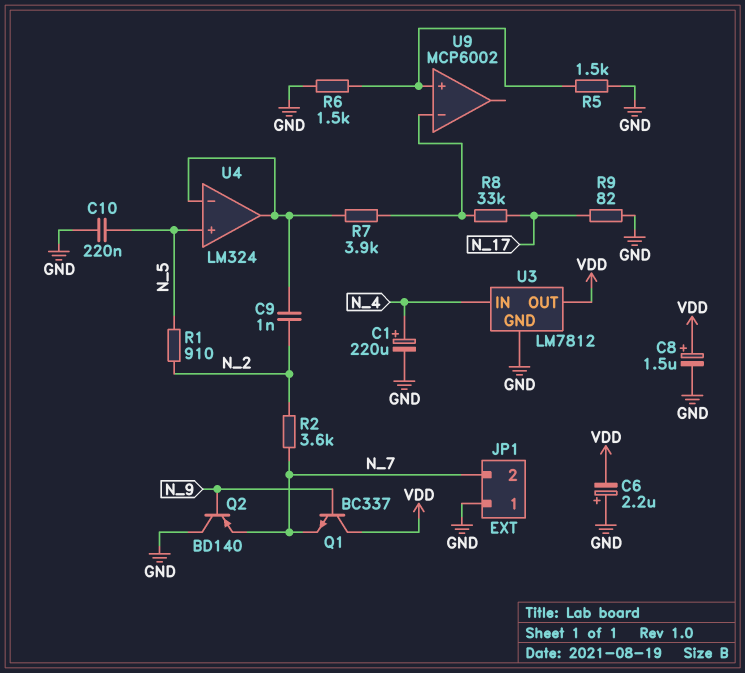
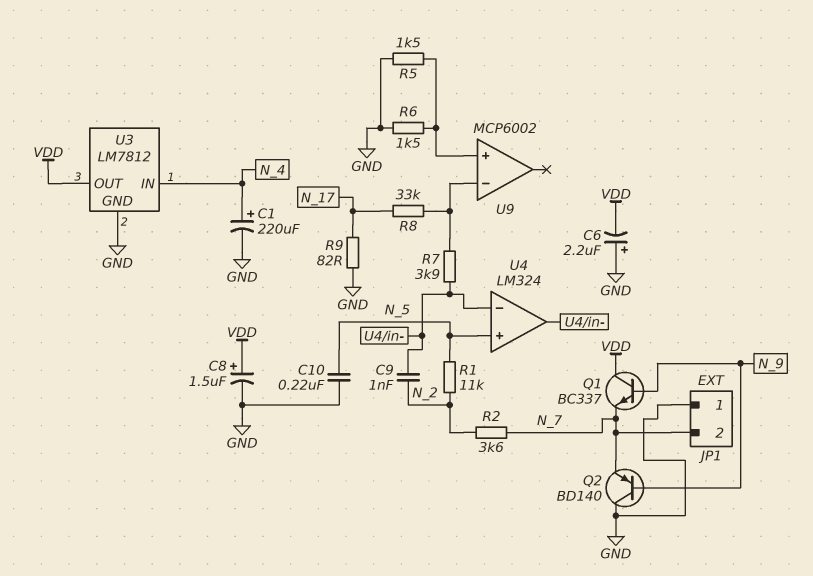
R1: 910 (N_2, N_5) -> 11k (N_2, N_5)

